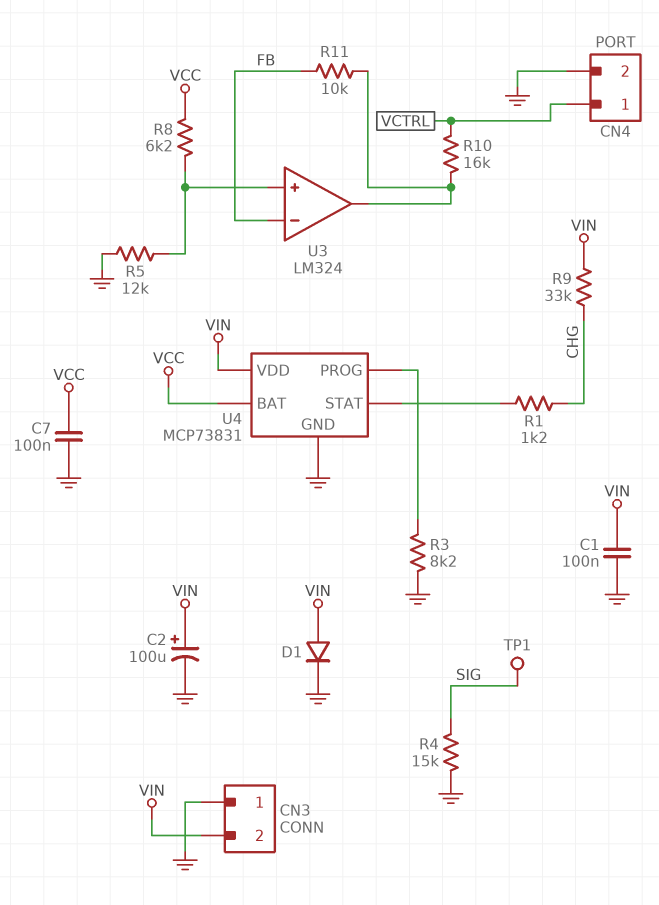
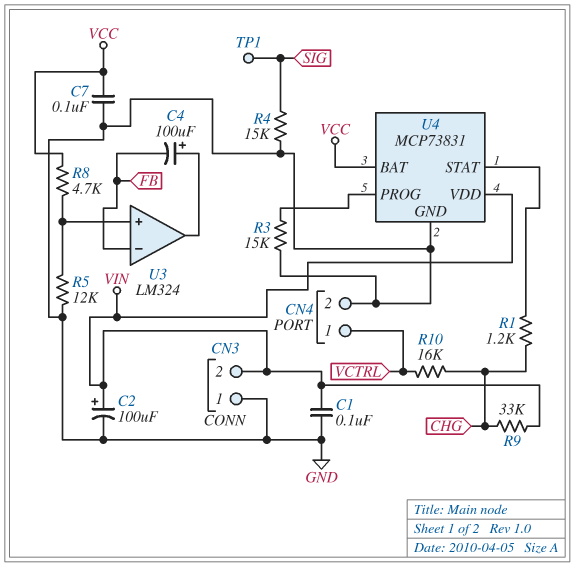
C4: none -> 100uF (plus U3/out, minus FB)
D1: diode (A VIN, K GND) -> none
R3: 8.2k (GND, U4/PROG) -> 15k (GND, U4/PROG)
R8: 6.2k (U3/in+, VCC) -> 4.7k (U3/in+, VCC)
R10: 16k (U3/out, VCTRL) -> 16k (CHG, VCTRL)
R11: 10k (FB, U3/out) -> none

